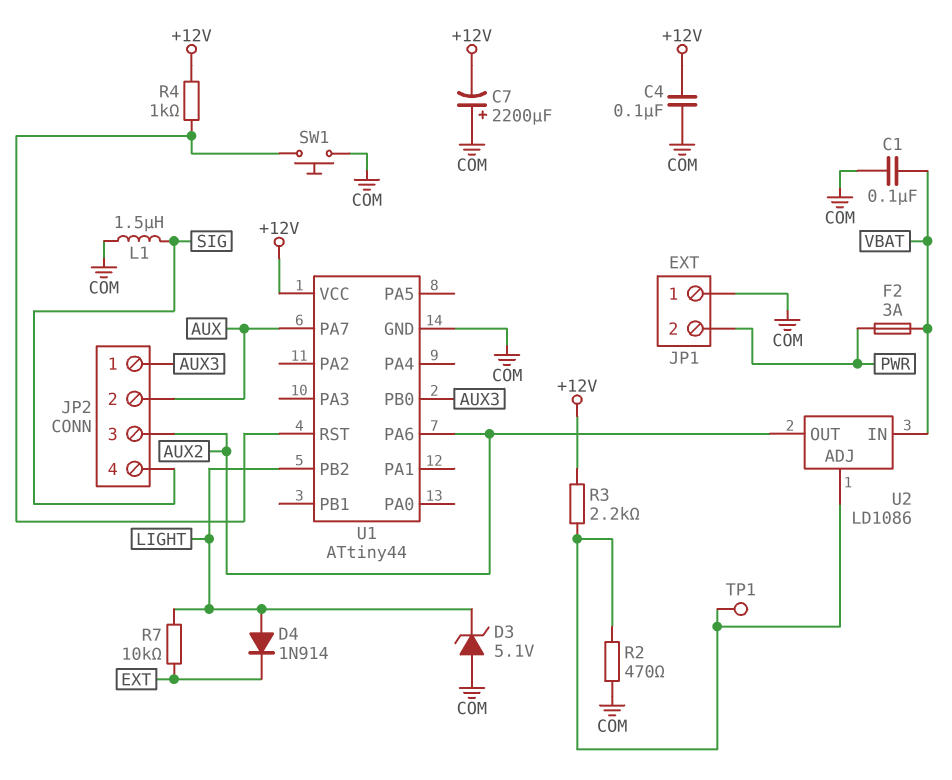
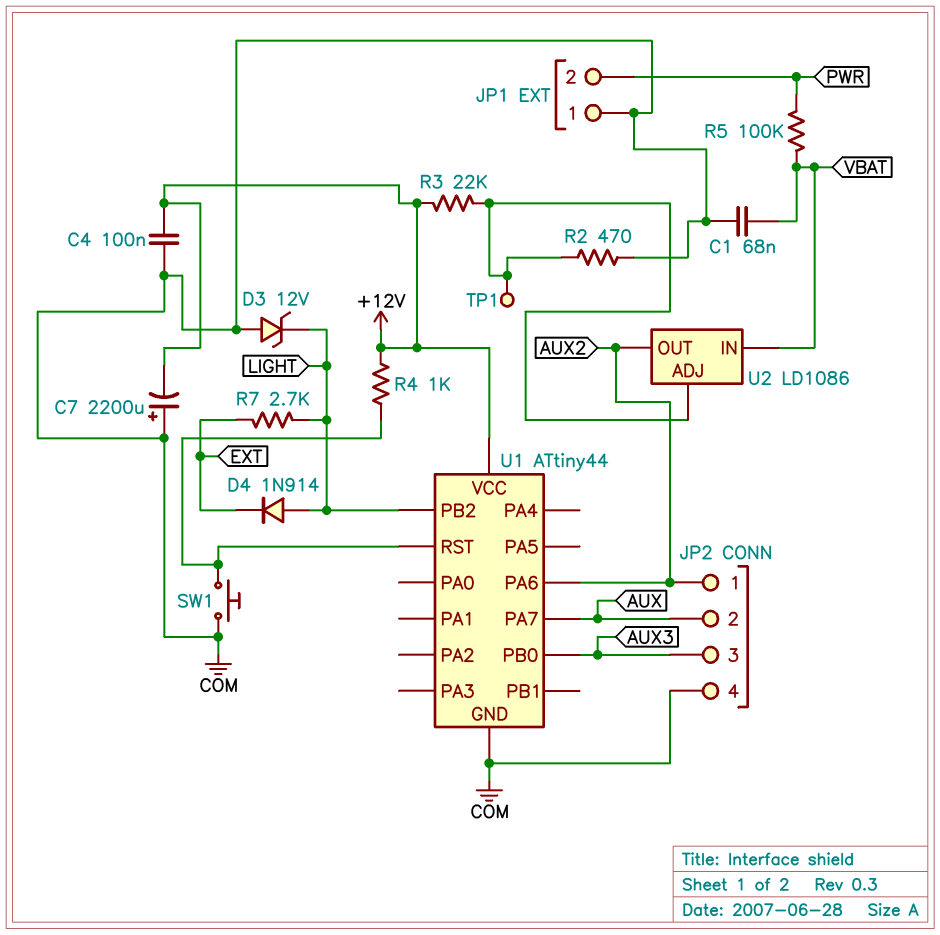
C1: 100nF (COM, VBAT) -> 68nF (COM, VBAT)
D3: zener 5.1V (A COM, K LIGHT) -> zener 12V (A COM, K LIGHT)
F2: 3A (PWR, VBAT) -> none
JP2 pin 1: AUX3 -> AUX2
JP2 pin 3: AUX2 -> AUX3
JP2 pin 4: SIG -> COM
L1: 1.5uH (COM, SIG) -> none
R3: 2.2k (+12V, U2/ADJ) -> 22k (+12V, U2/ADJ)
R5: none -> 100k (PWR, VBAT)
R7: 10k (EXT, LIGHT) -> 2.7k (EXT, LIGHT)

